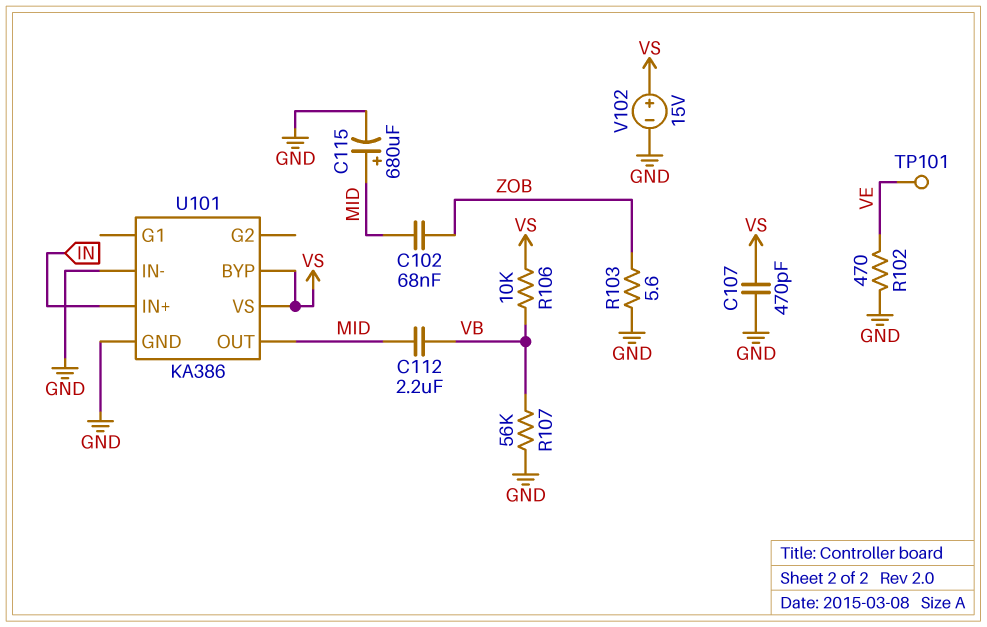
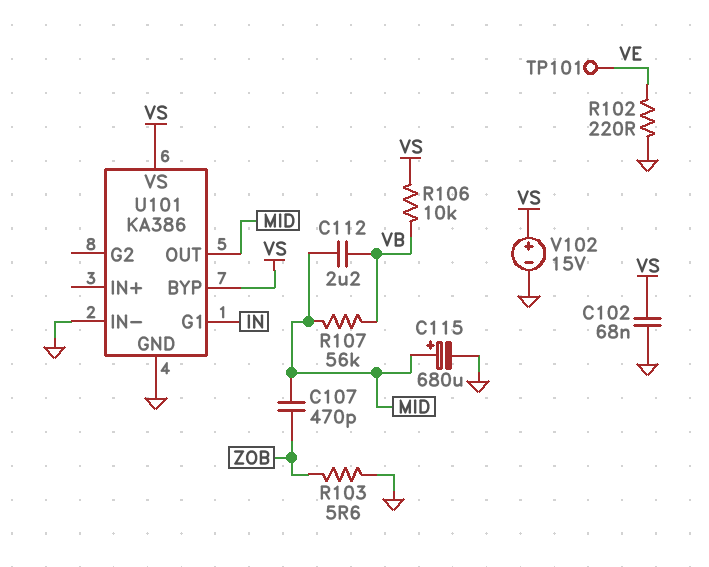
C102: 68nF (MID, ZOB) -> 68nF (GND, VS)
C107: 470pF (GND, VS) -> 470pF (MID, ZOB)
R102: 470 (GND, VE) -> 220 (GND, VE)
R107: 56k (GND, VB) -> 56k (MID, VB)
U101 pin G1: none -> IN
U101 pin IN+: IN -> none

